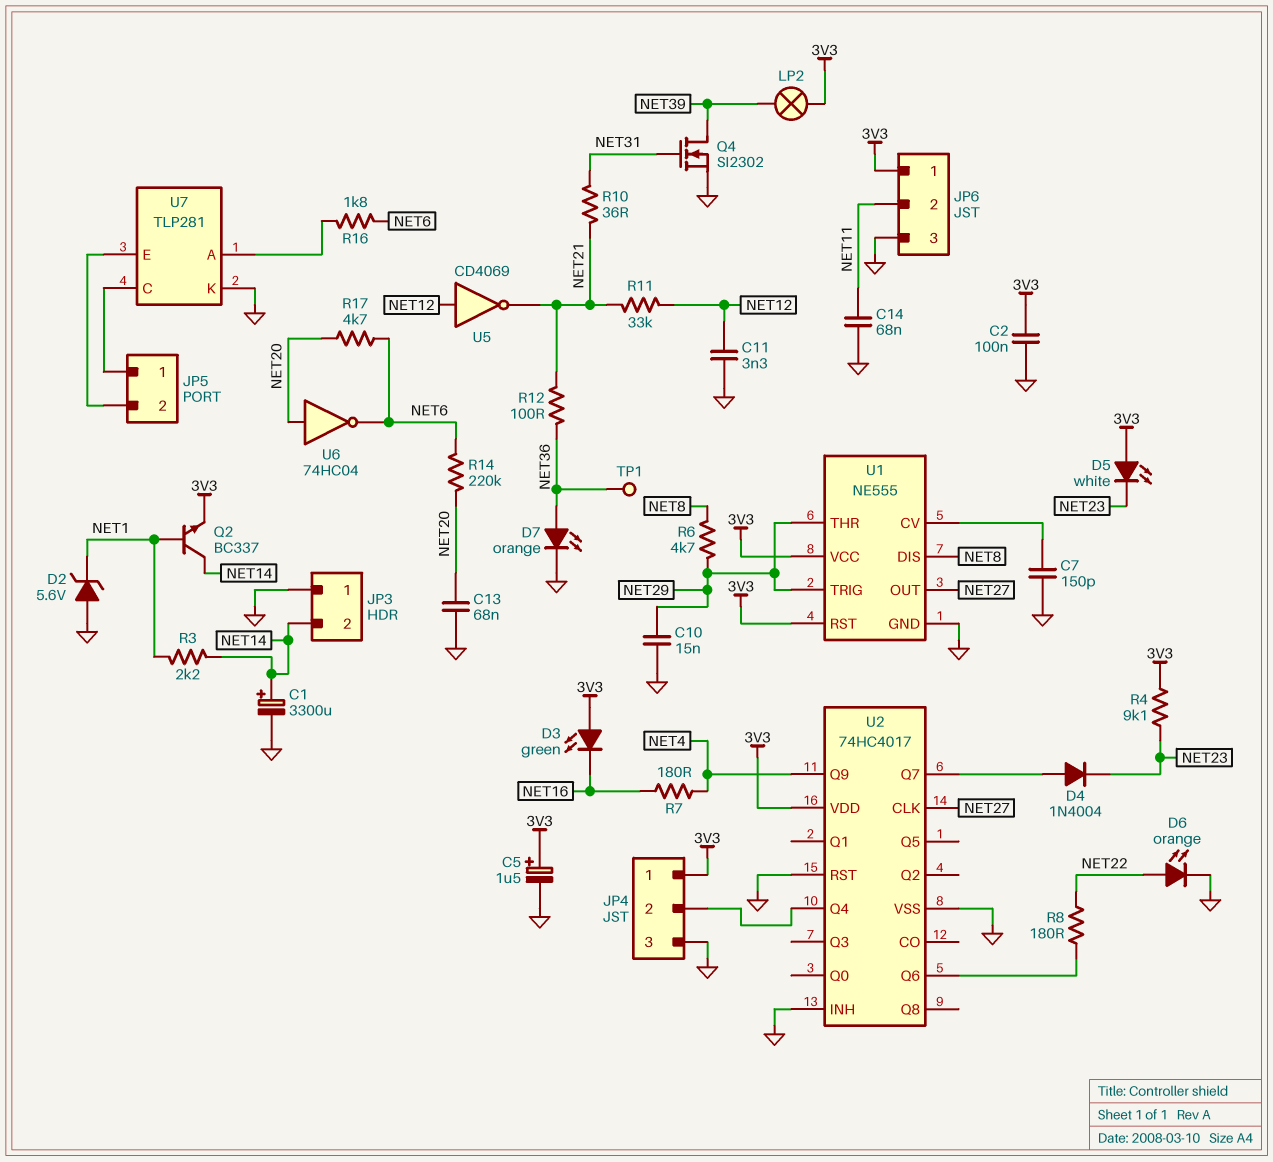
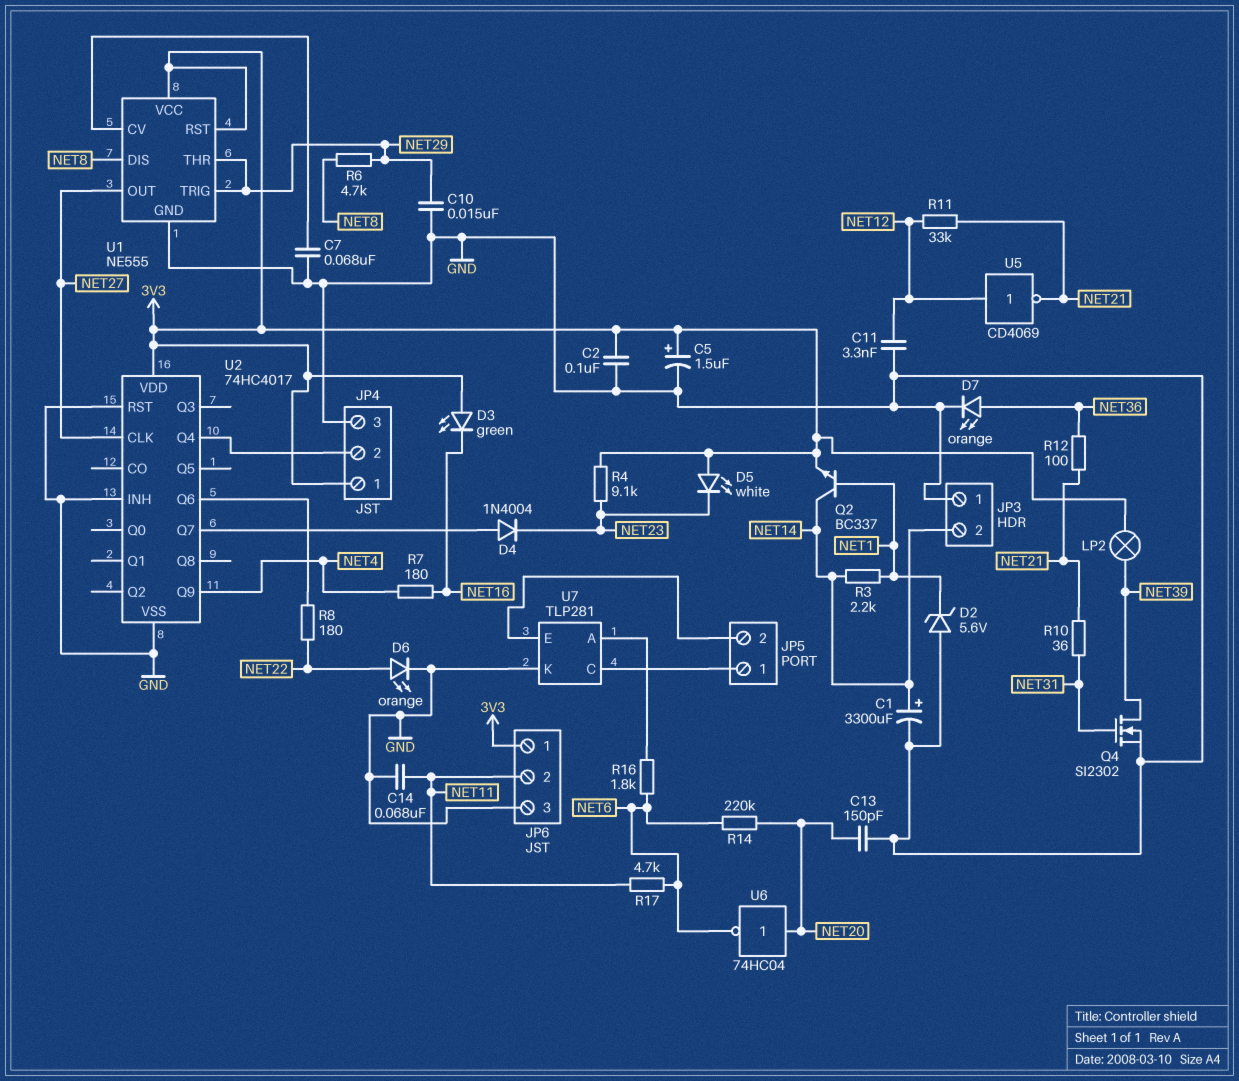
C7: 150pF (GND, U1/CV) -> 68nF (GND, U1/CV)
C13: 68nF (GND, NET20) -> 150pF (GND, NET20)
R17: 4.7k (NET6, NET20) -> 4.7k (NET6, NET11)
TP1: test point (NET36) -> none

